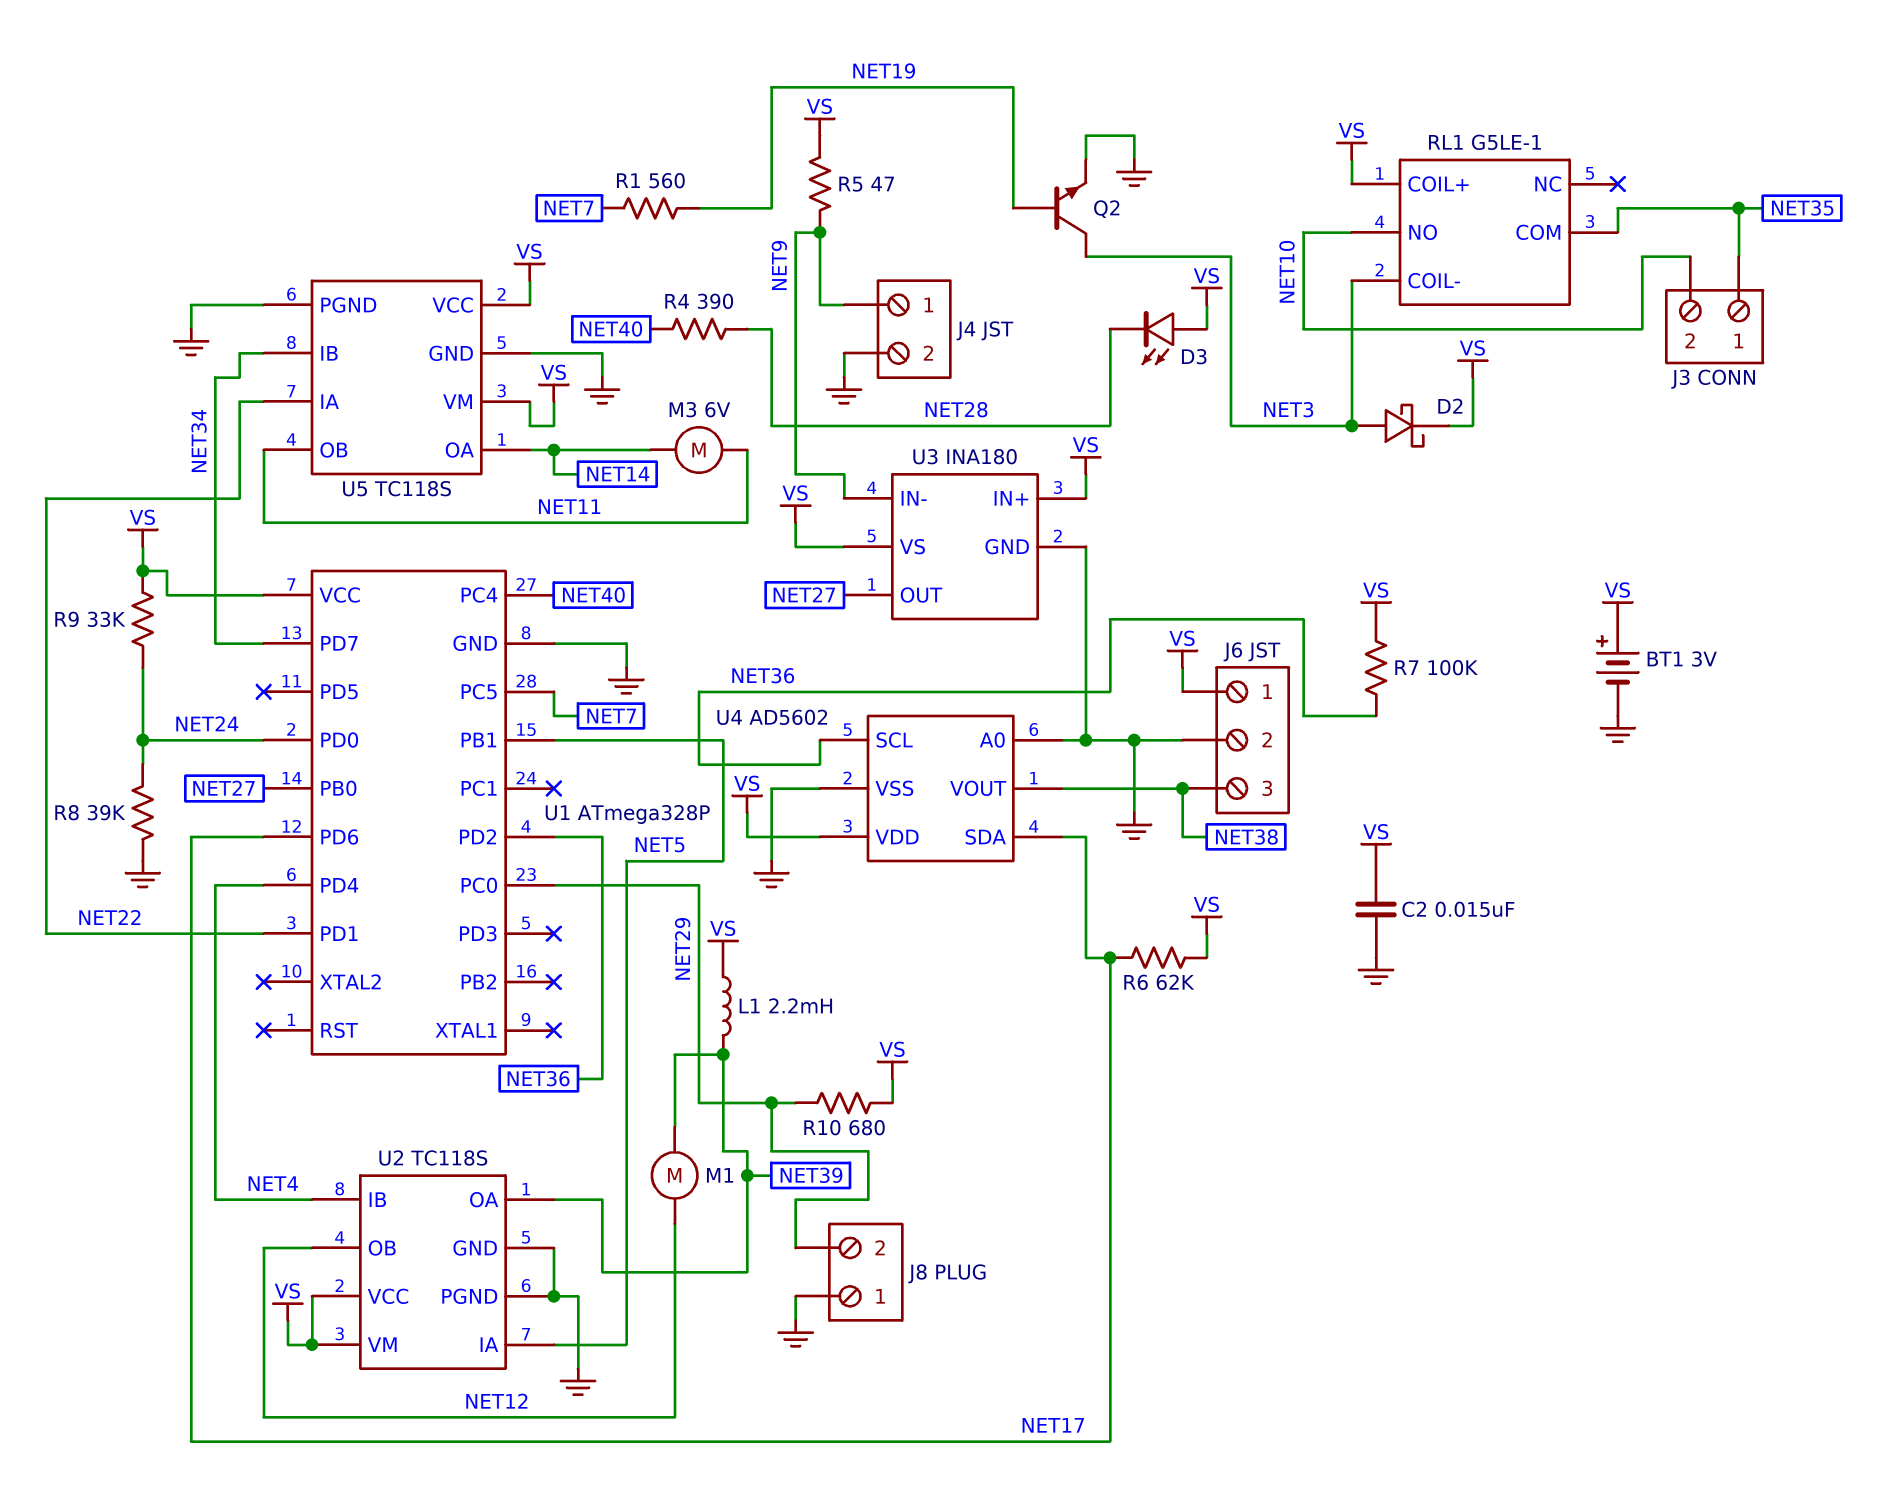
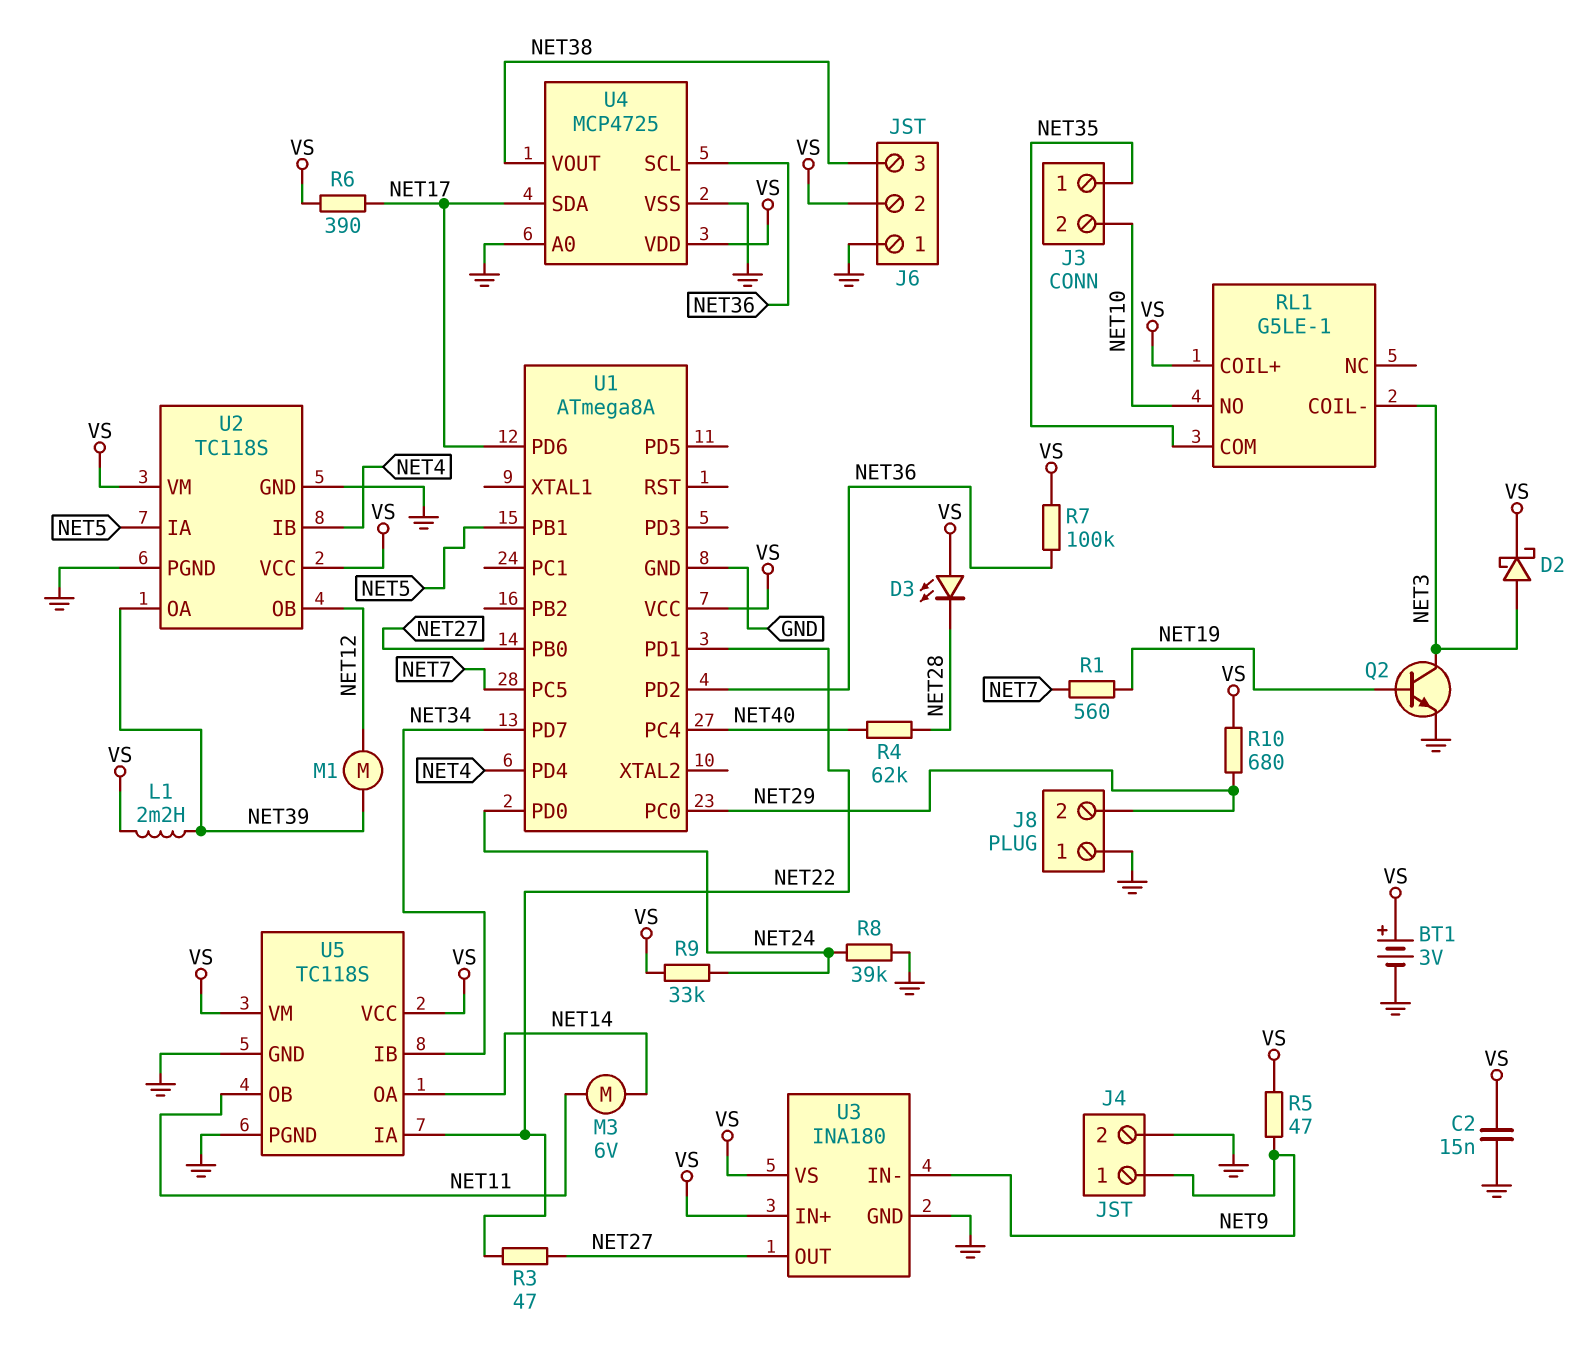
J6 pin 1: VS -> GND
J6 pin 2: GND -> VS
R3: none -> 47 (NET22, NET27)
R4: 390 (NET28, NET40) -> 62k (NET28, NET40)
R6: 62k (NET17, VS) -> 390 (NET17, VS)
U1: ATmega328P -> ATmega8A
U4: AD5602 -> MCP4725

